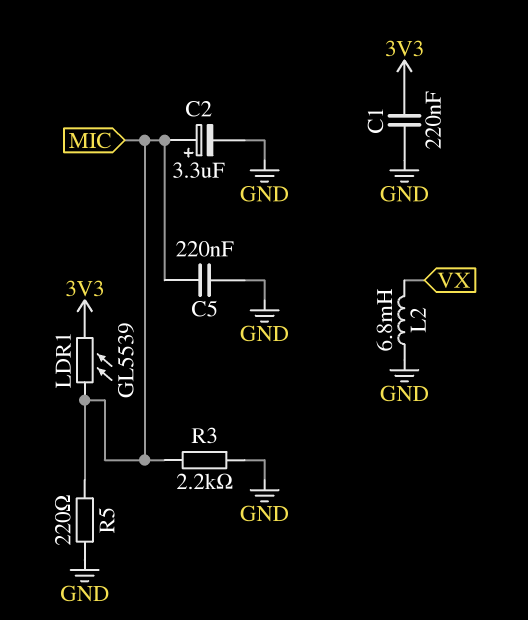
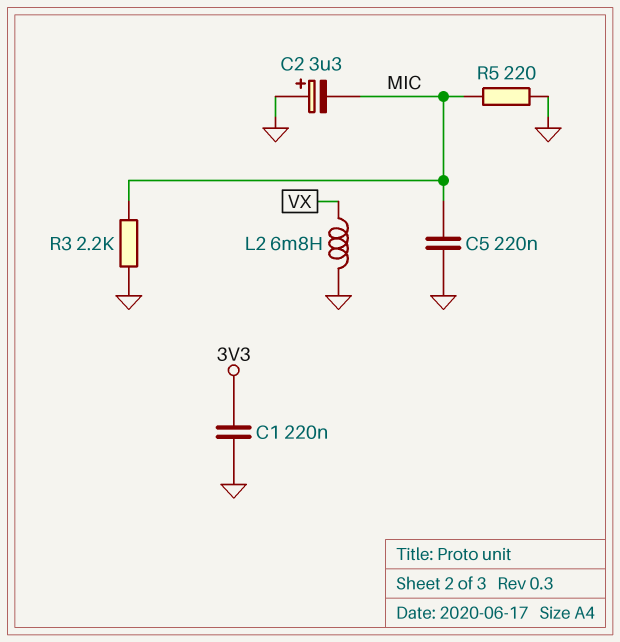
C2: 3.3uF (plus MIC, minus GND) -> 3.3uF (plus GND, minus MIC)
LDR1: GL5539 (3V3, MIC) -> none

